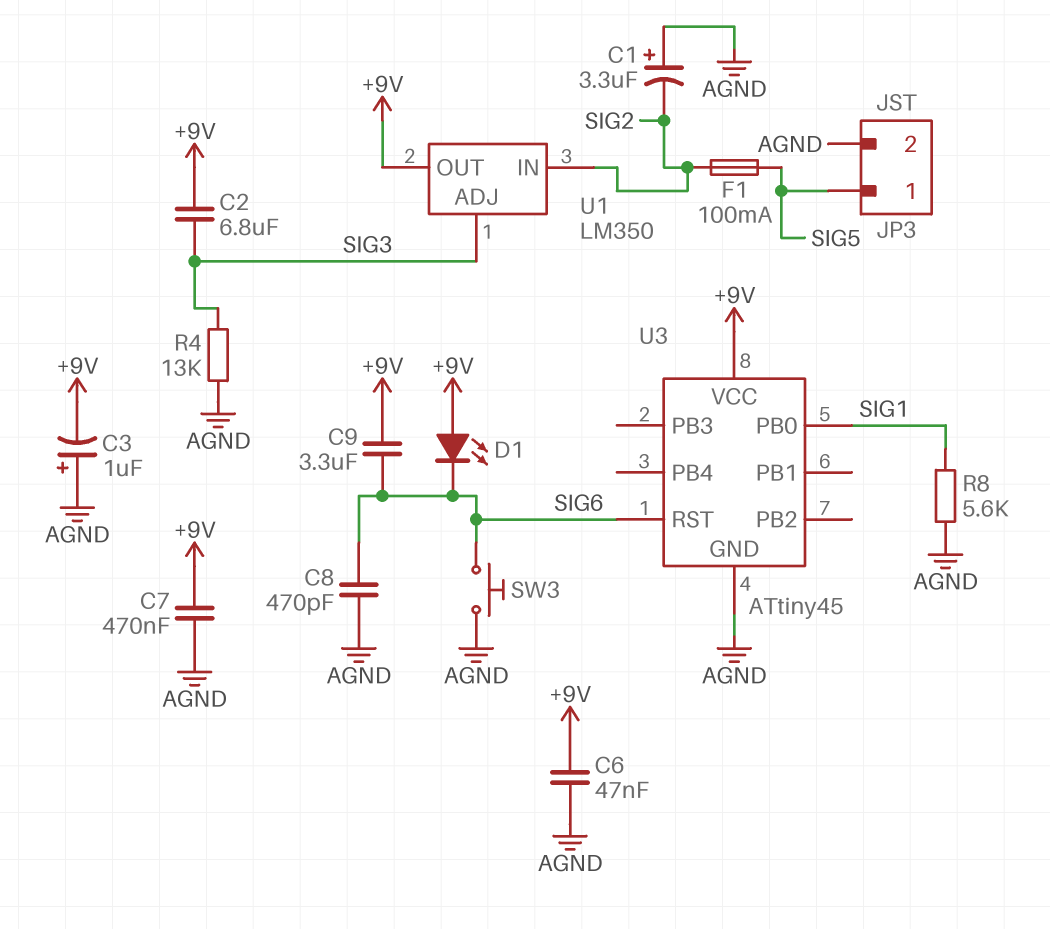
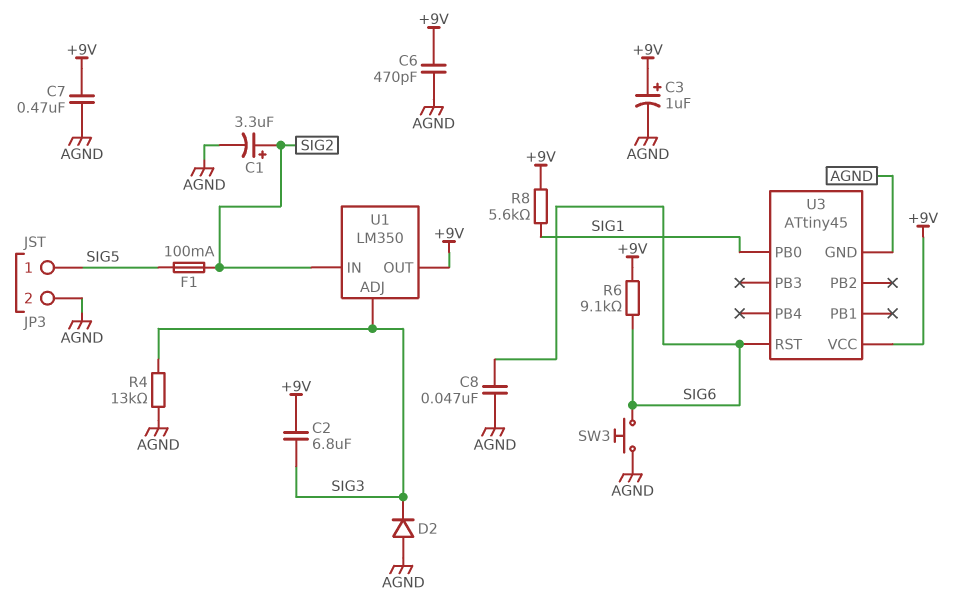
C1: 3.3uF (plus AGND, minus SIG2) -> 3.3uF (plus SIG2, minus AGND)
C3: 1uF (plus AGND, minus +9V) -> 1uF (plus +9V, minus AGND)
C6: 47nF (+9V, AGND) -> 470pF (+9V, AGND)
C8: 470pF (AGND, SIG6) -> 47nF (AGND, SIG6)
C9: 3.3uF (+9V, SIG6) -> none
D1: LED (A +9V, K SIG6) -> none
D2: none -> diode (A AGND, K SIG3)
R6: none -> 9.1k (+9V, SIG6)
R8: 5.6k (AGND, SIG1) -> 5.6k (+9V, SIG1)

